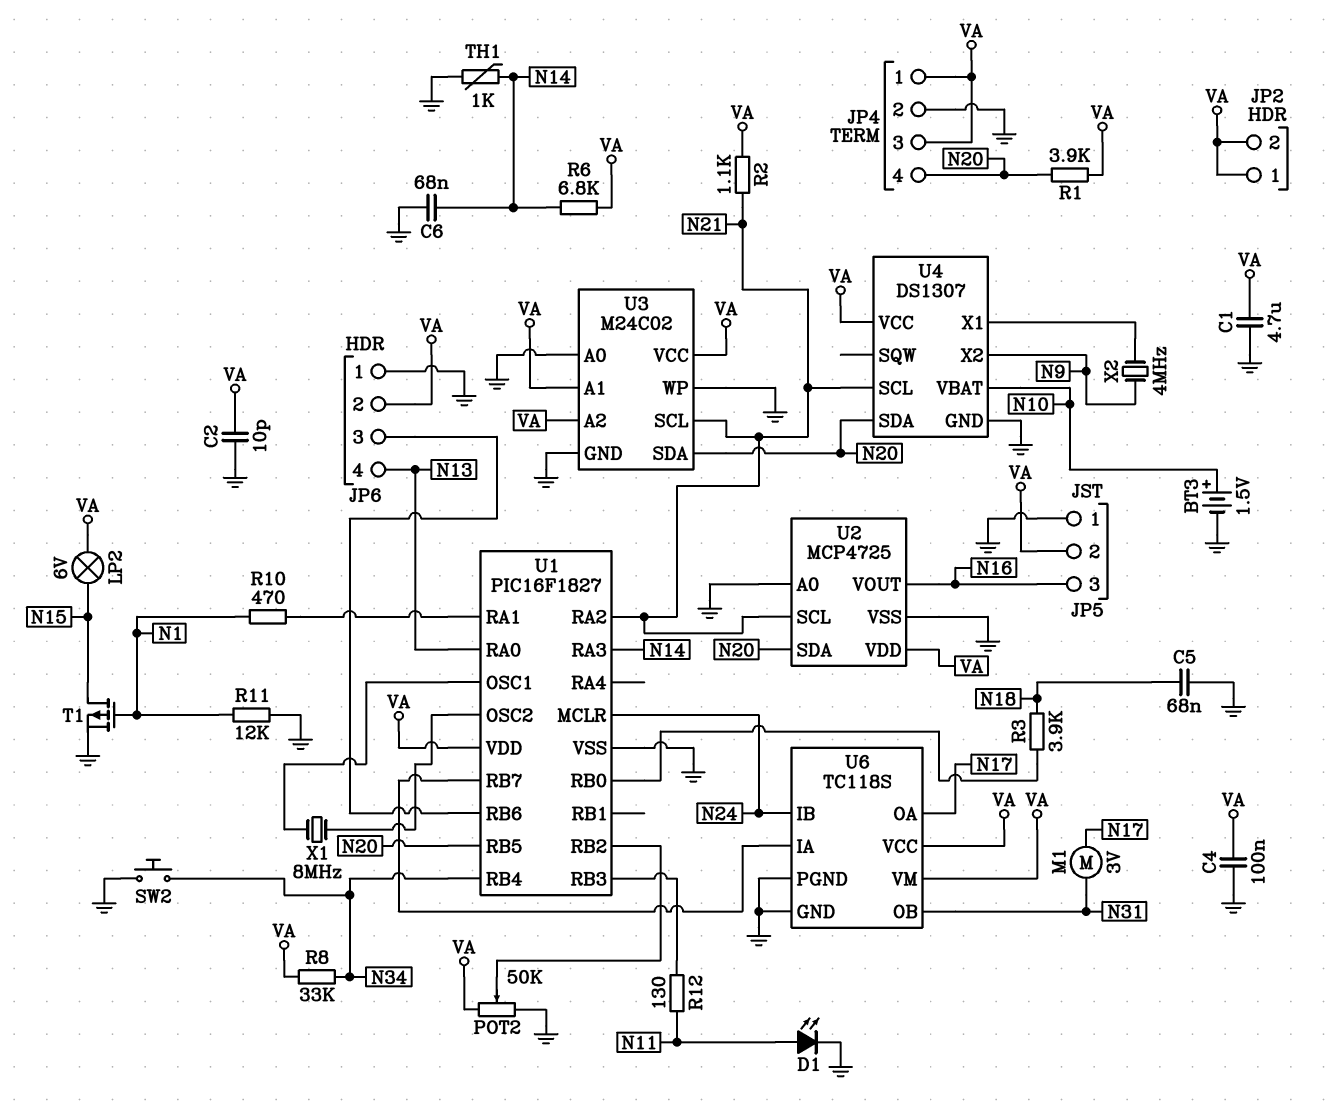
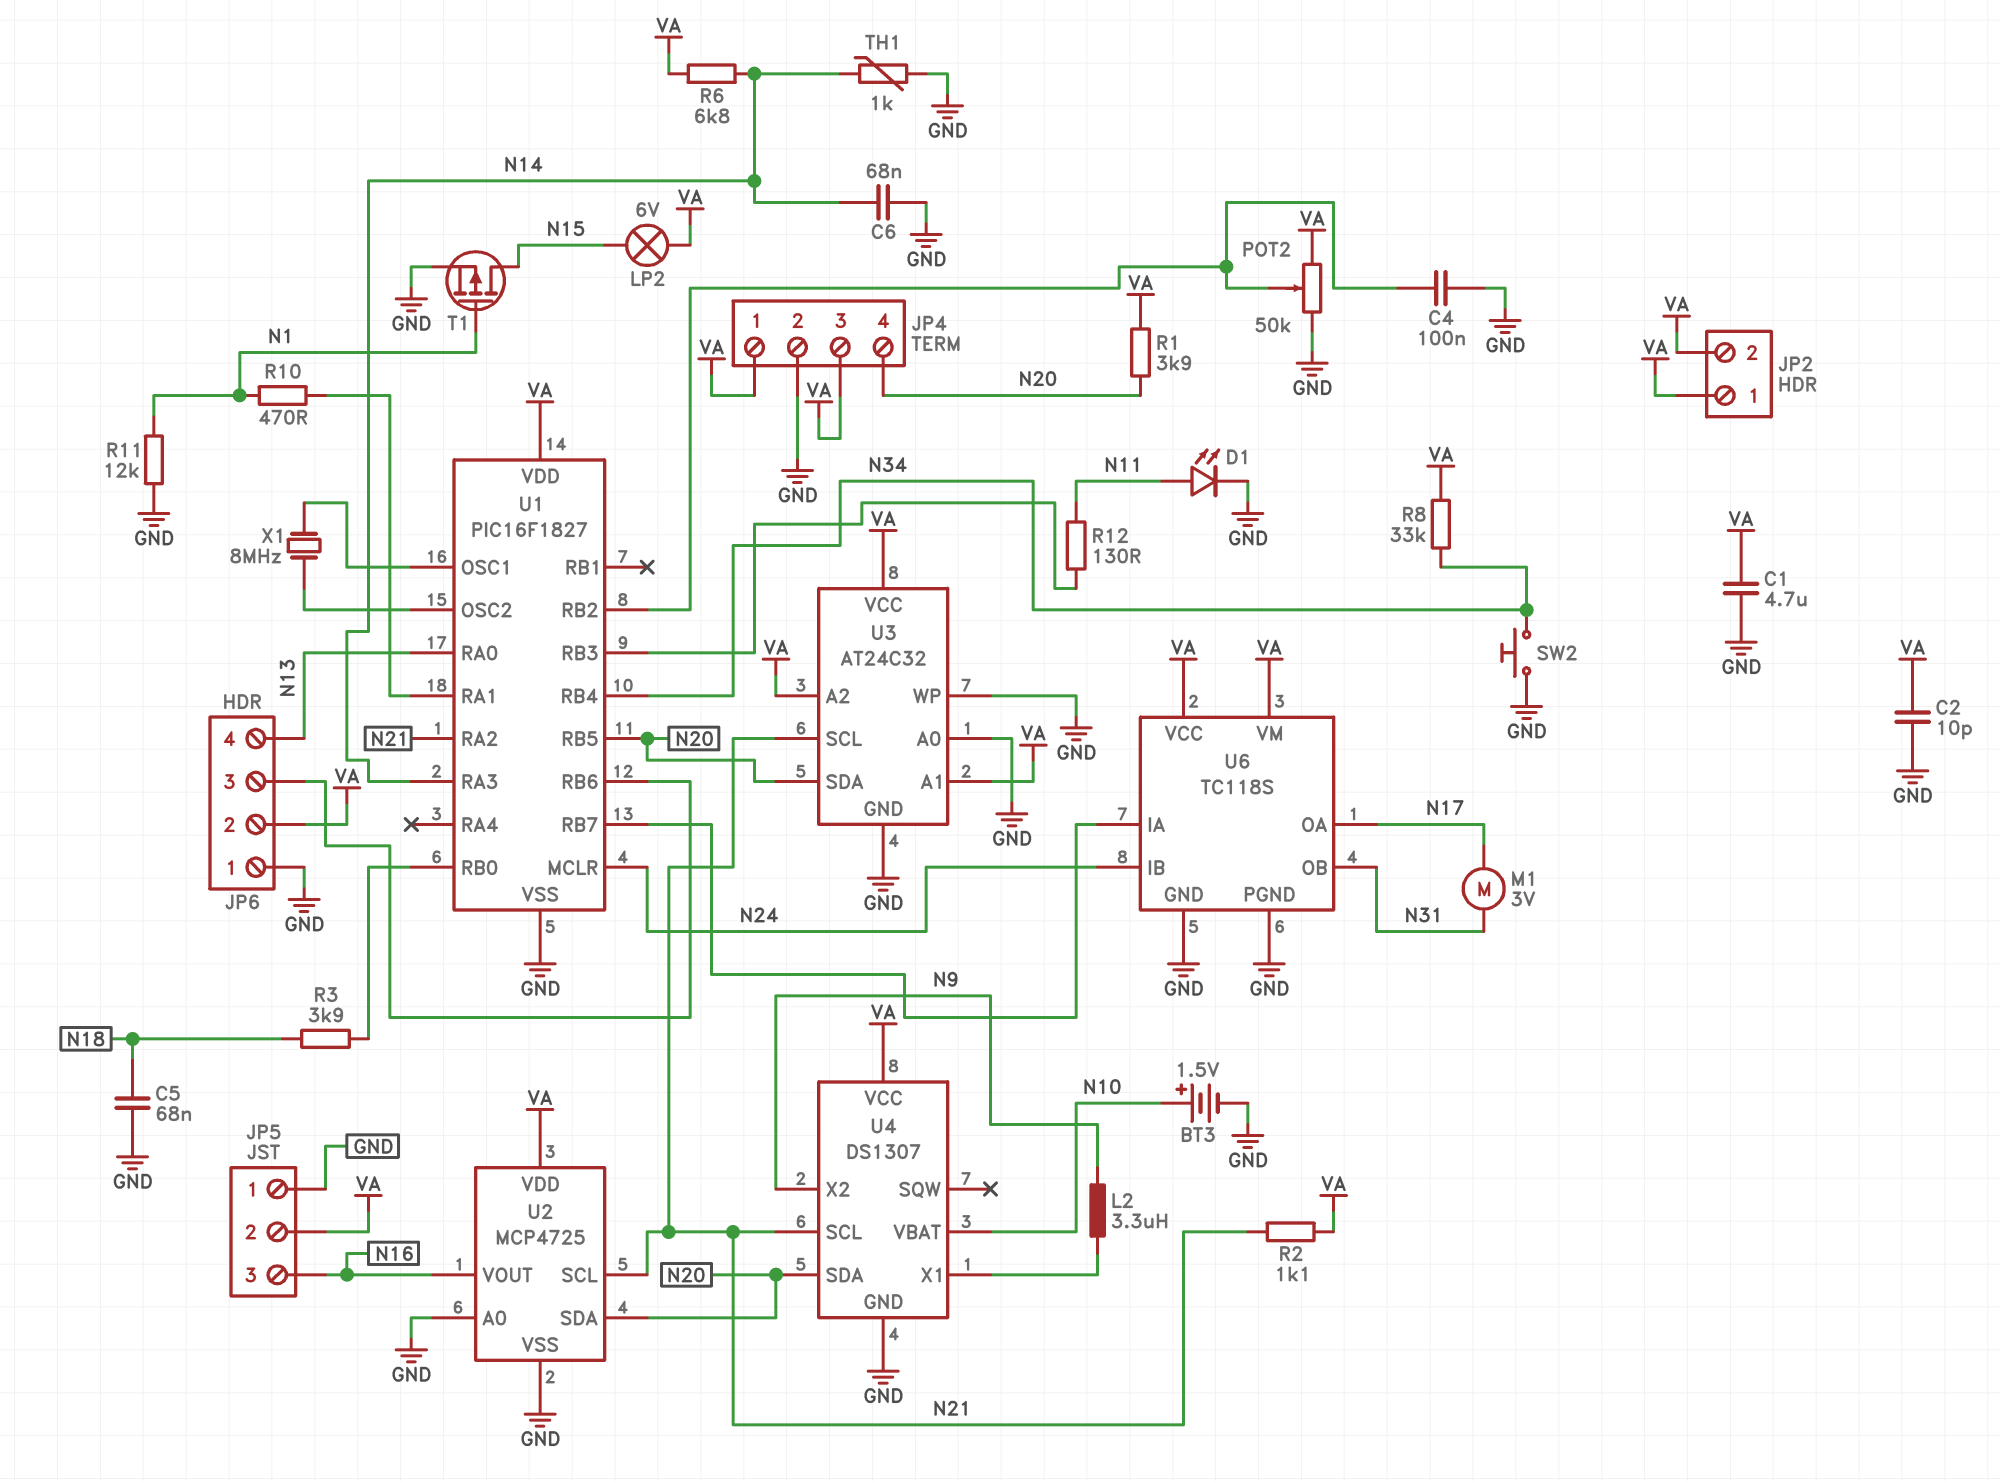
C4: 100nF (GND, VA) -> 100nF (GND, U1/RB2)
L2: none -> 3.3uH (N9, U4/X1)
U3: M24C02 -> AT24C32
X2: 4MHz (N9, U4/X1) -> none

